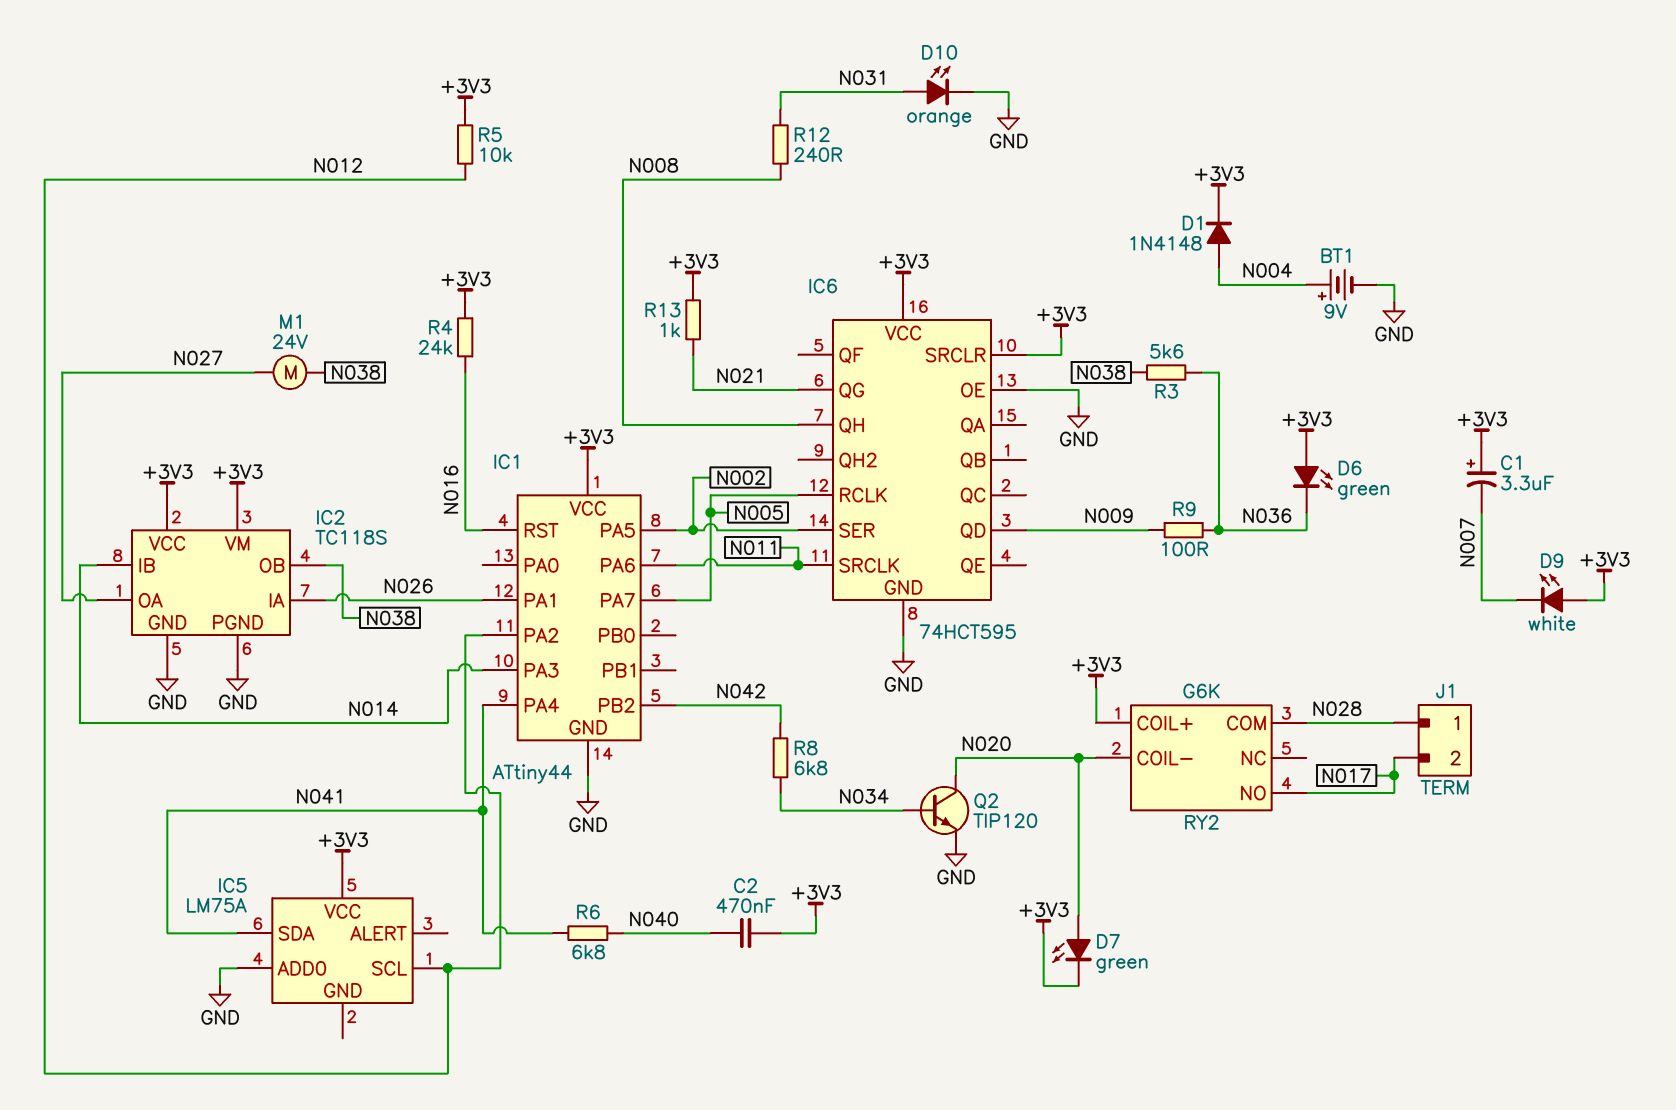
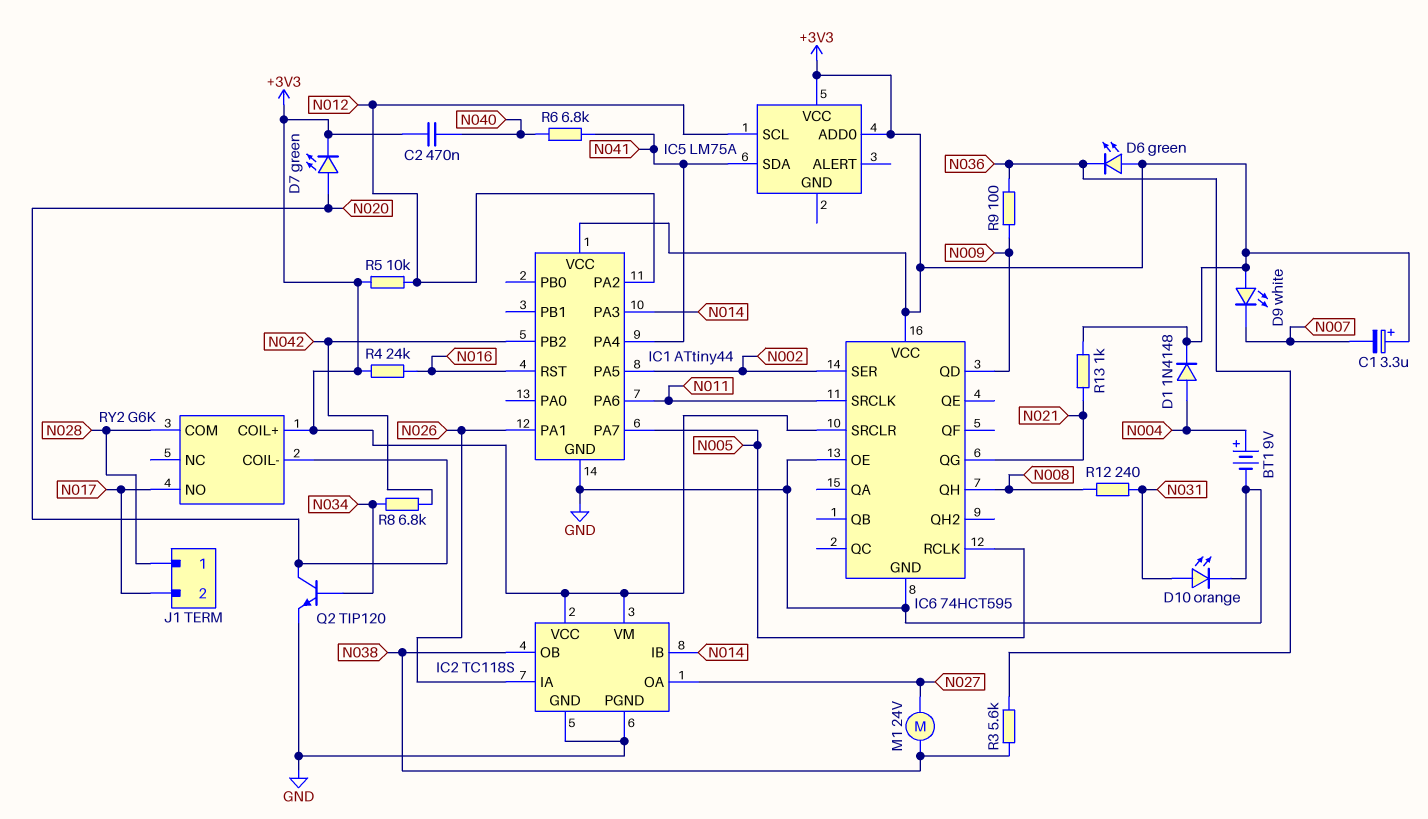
IC5 pin ADD0: GND -> +3V3

